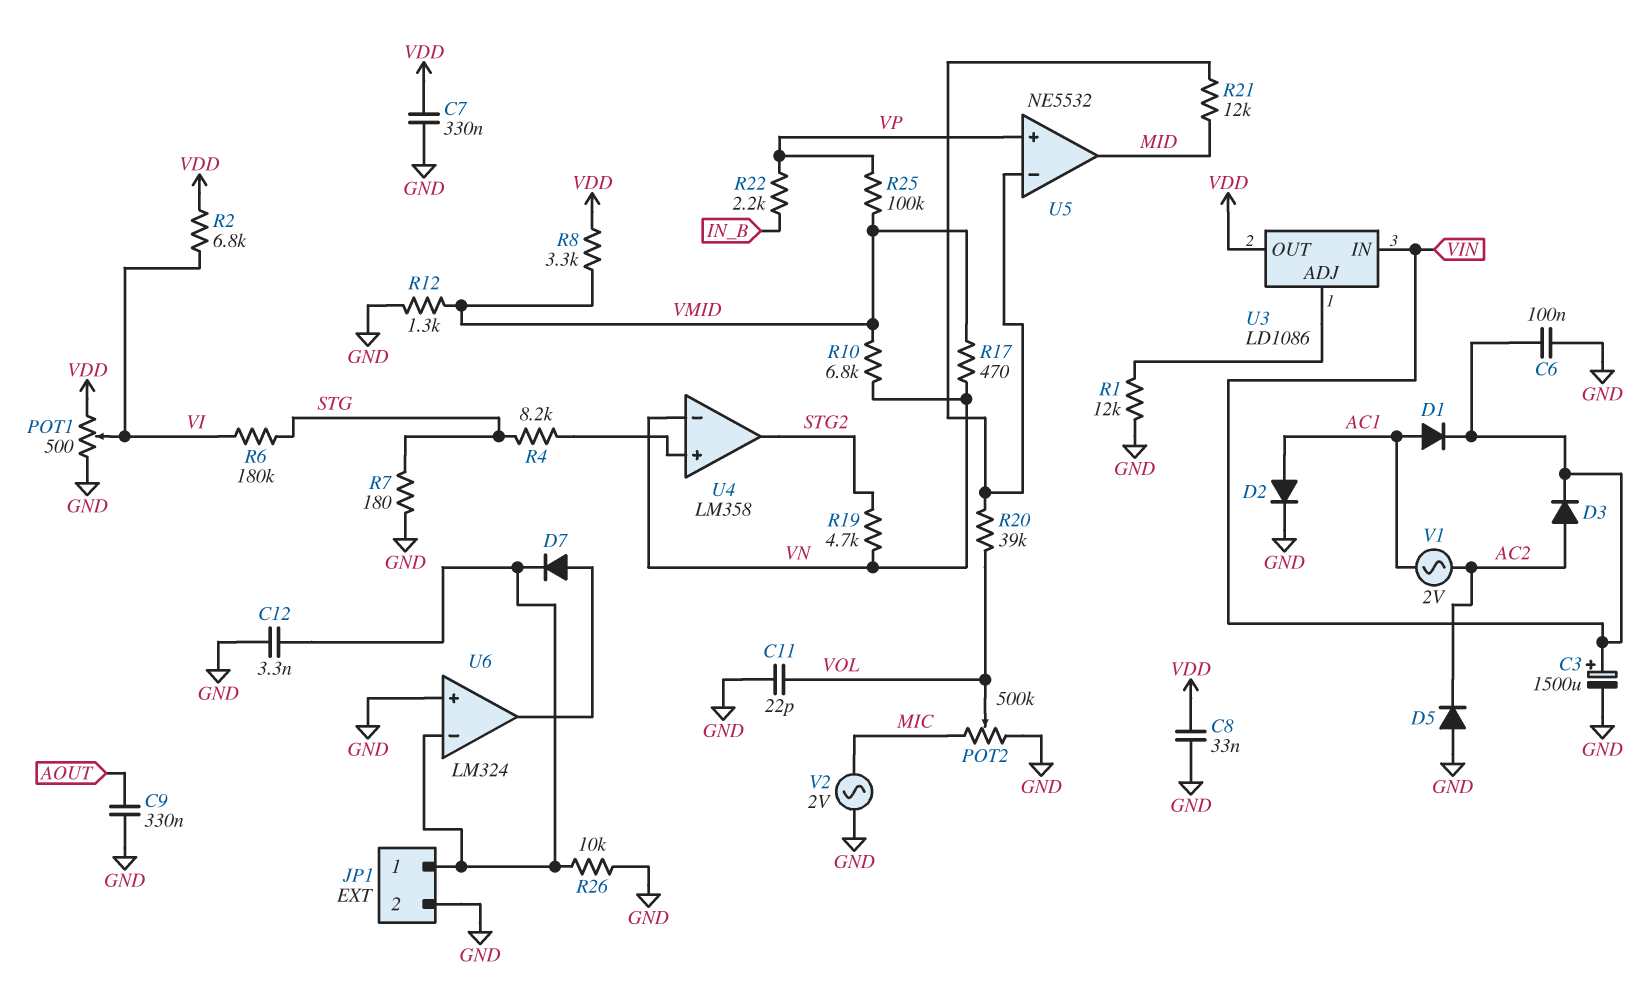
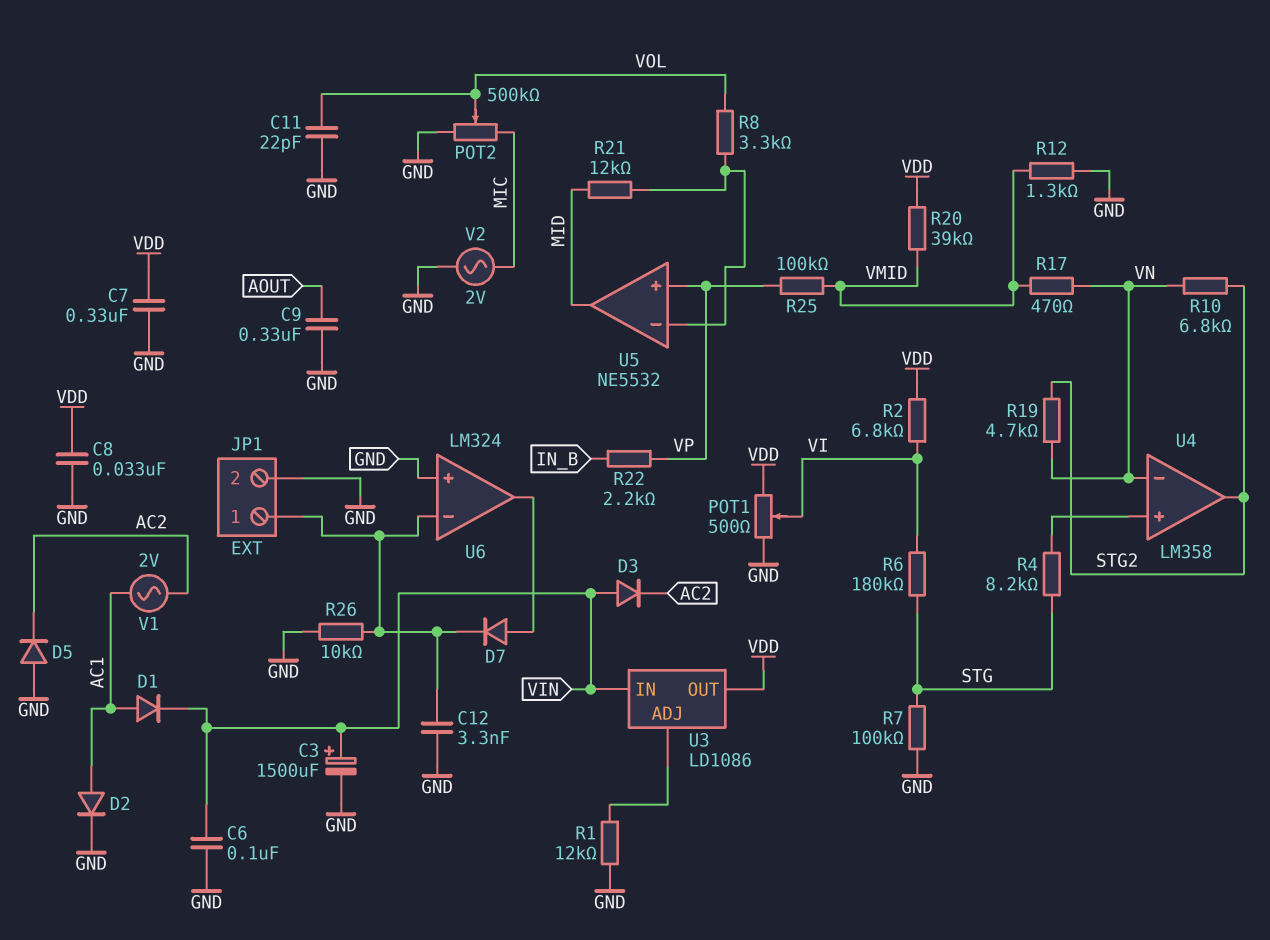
D3: diode (A AC2, K VIN) -> diode (A VIN, K AC2)
R7: 180 (GND, STG) -> 100k (GND, STG)
R8: 3.3k (VDD, VMID) -> 3.3k (U5/in-, VOL)
R10: 6.8k (VMID, VN) -> 6.8k (STG2, VN)
R20: 39k (U5/in-, VOL) -> 39k (VDD, VMID)

